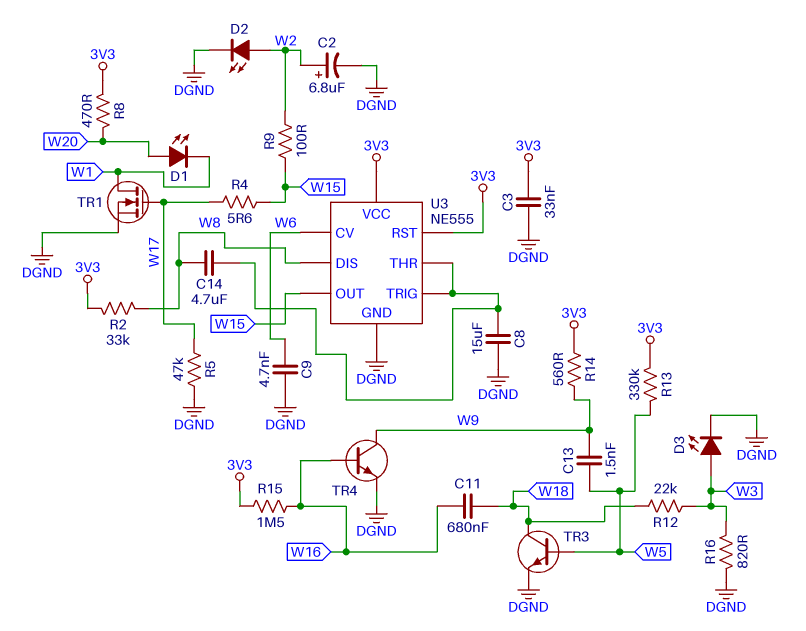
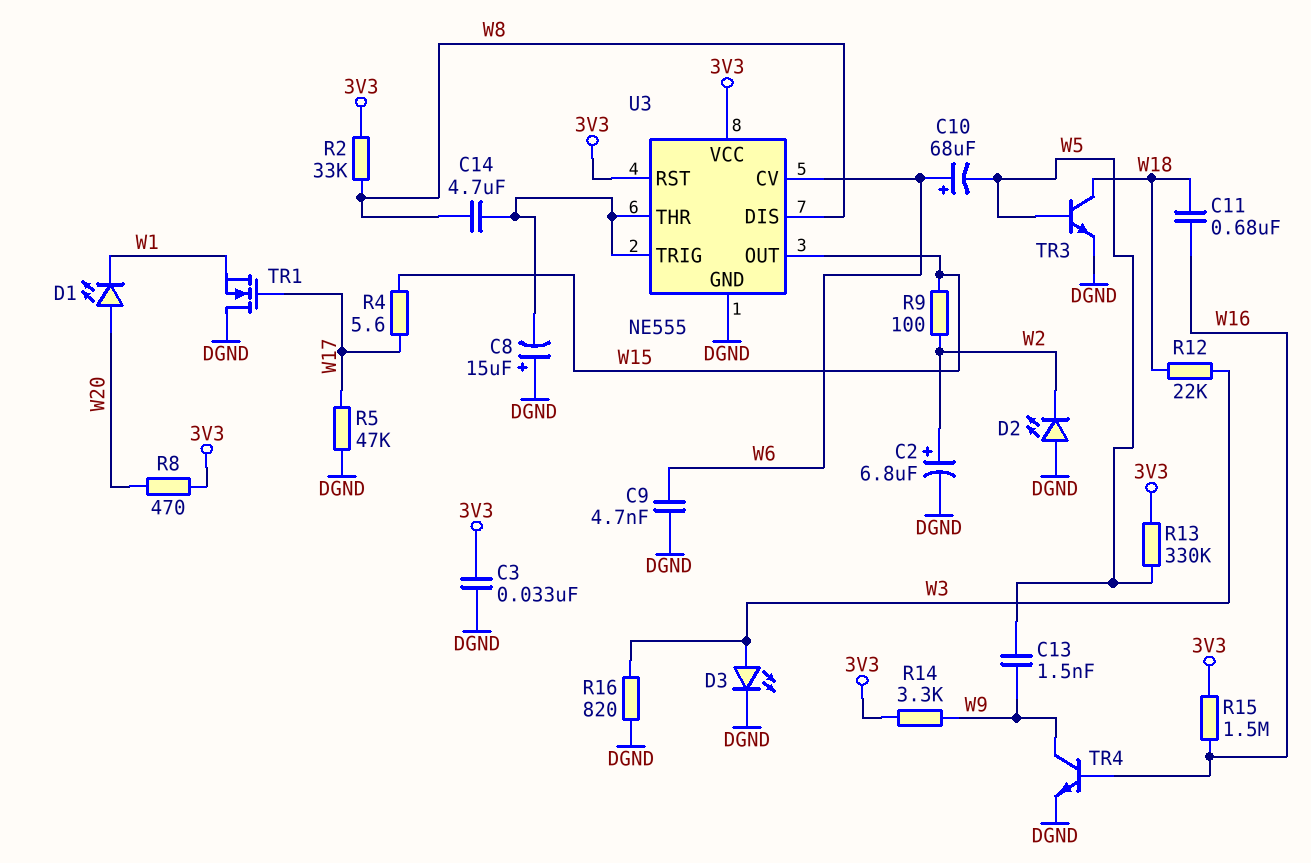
C8: 15uF (DGND, U3/THR) -> 15uF (plus DGND, minus U3/THR)
C10: none -> 68uF (plus W6, minus W5)
D2: LED (A W2, K DGND) -> LED (A DGND, K W2)
R14: 560 (3V3, W9) -> 3.3k (3V3, W9)
TR1: NMOS (G W17, D W1, S DGND) -> NMOS (G W17, D DGND, S W1)

